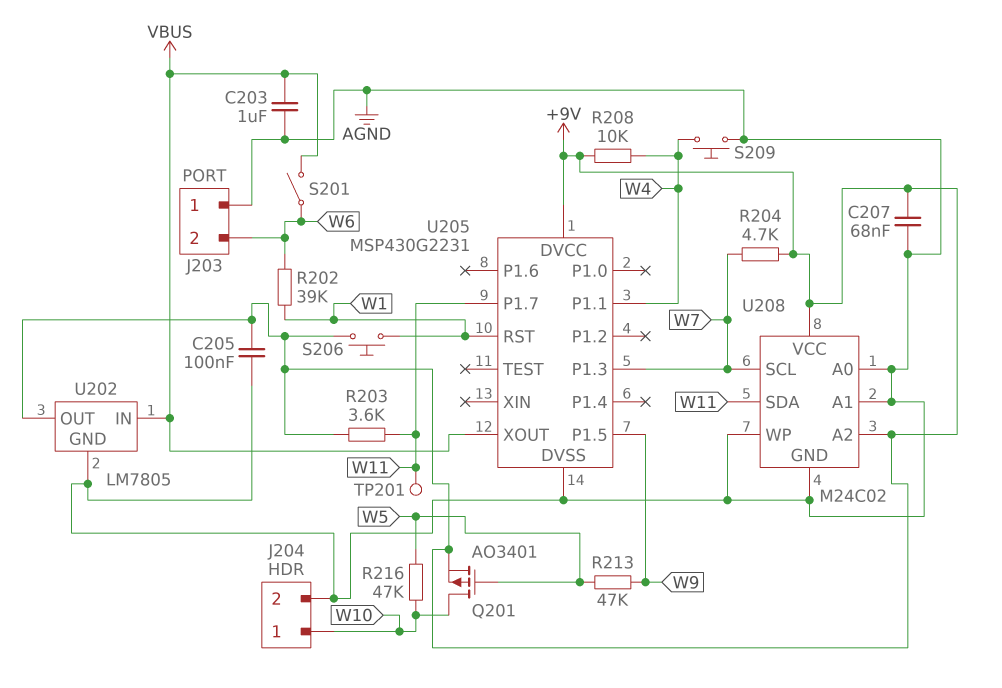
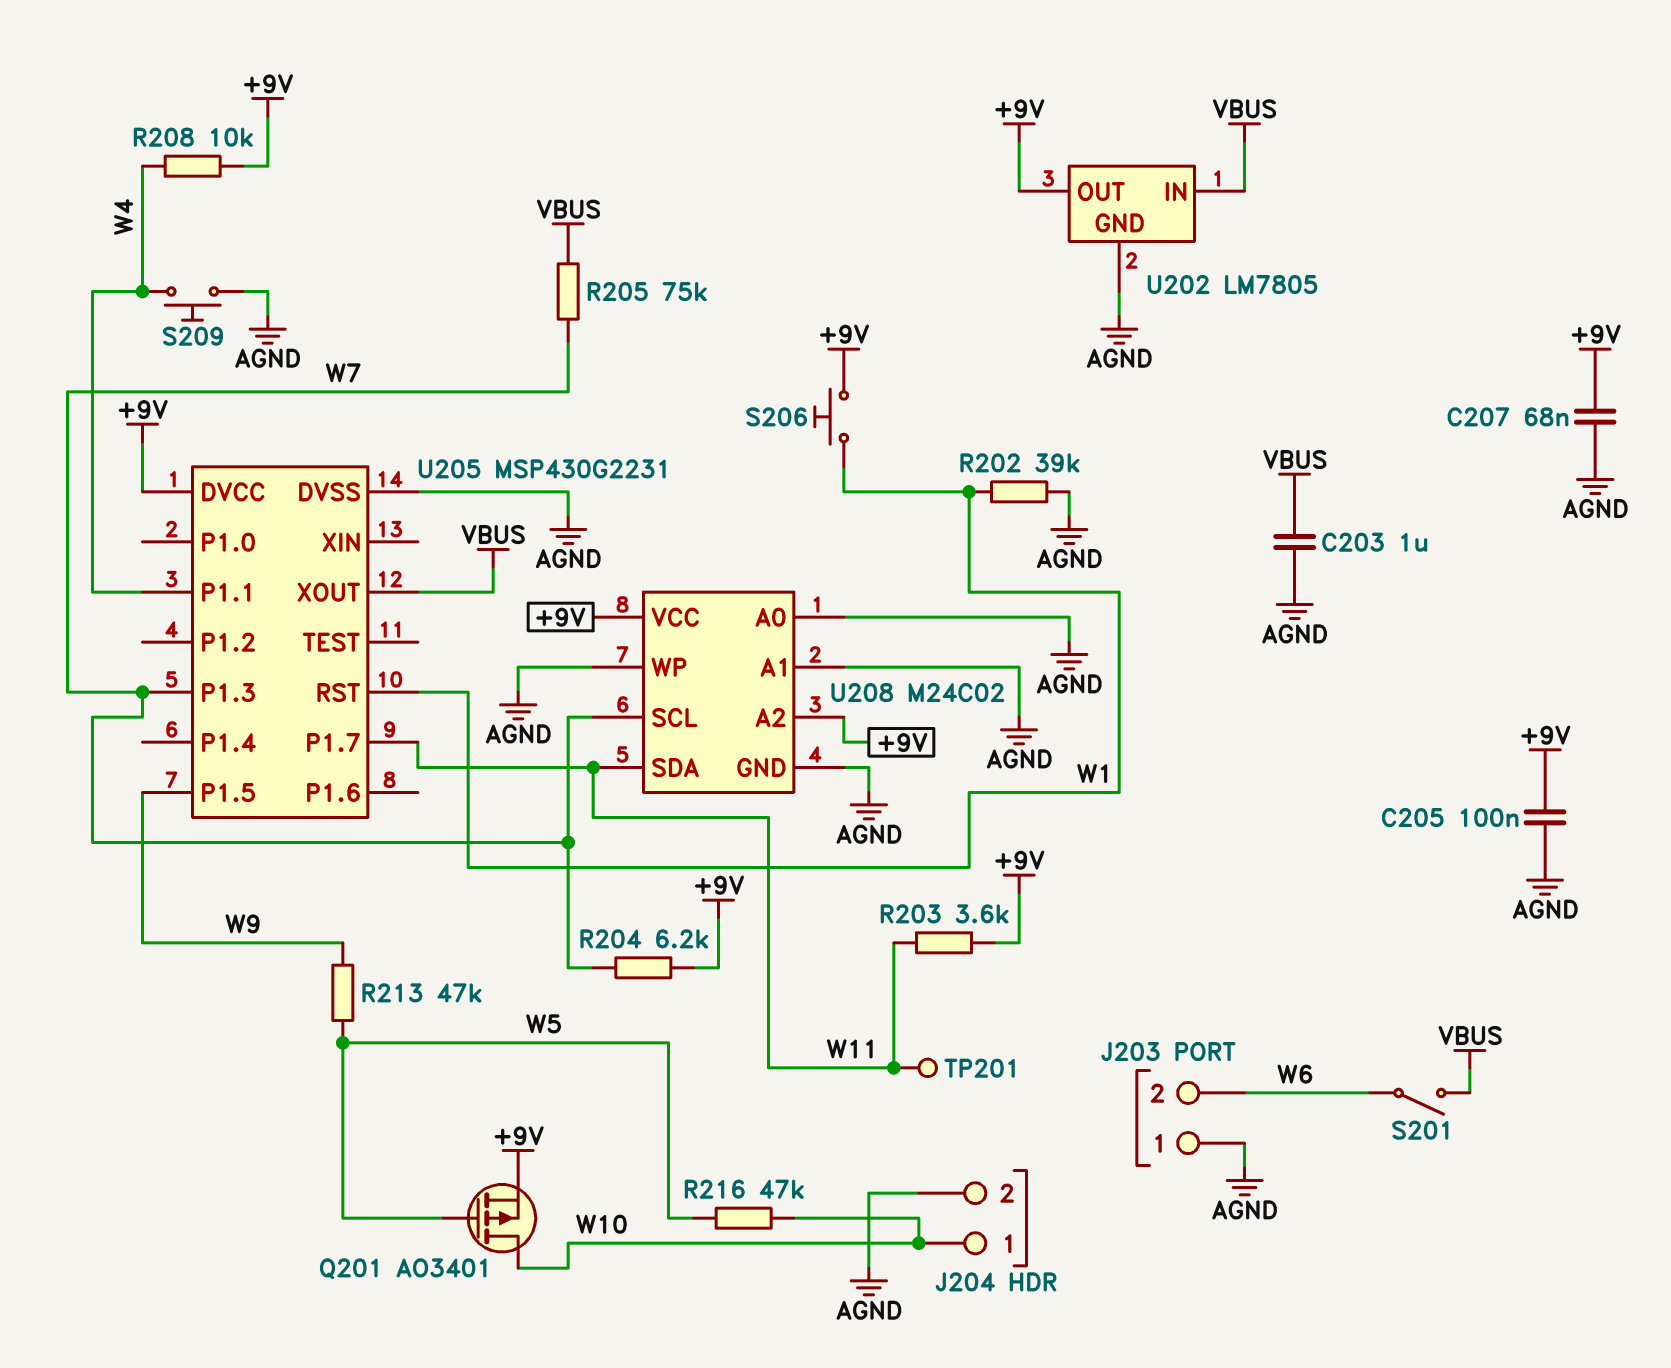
R202: 39k (W1, W6) -> 39k (AGND, W1)
R204: 4.7k (+9V, W7) -> 6.2k (+9V, W7)
R205: none -> 75k (VBUS, W7)

